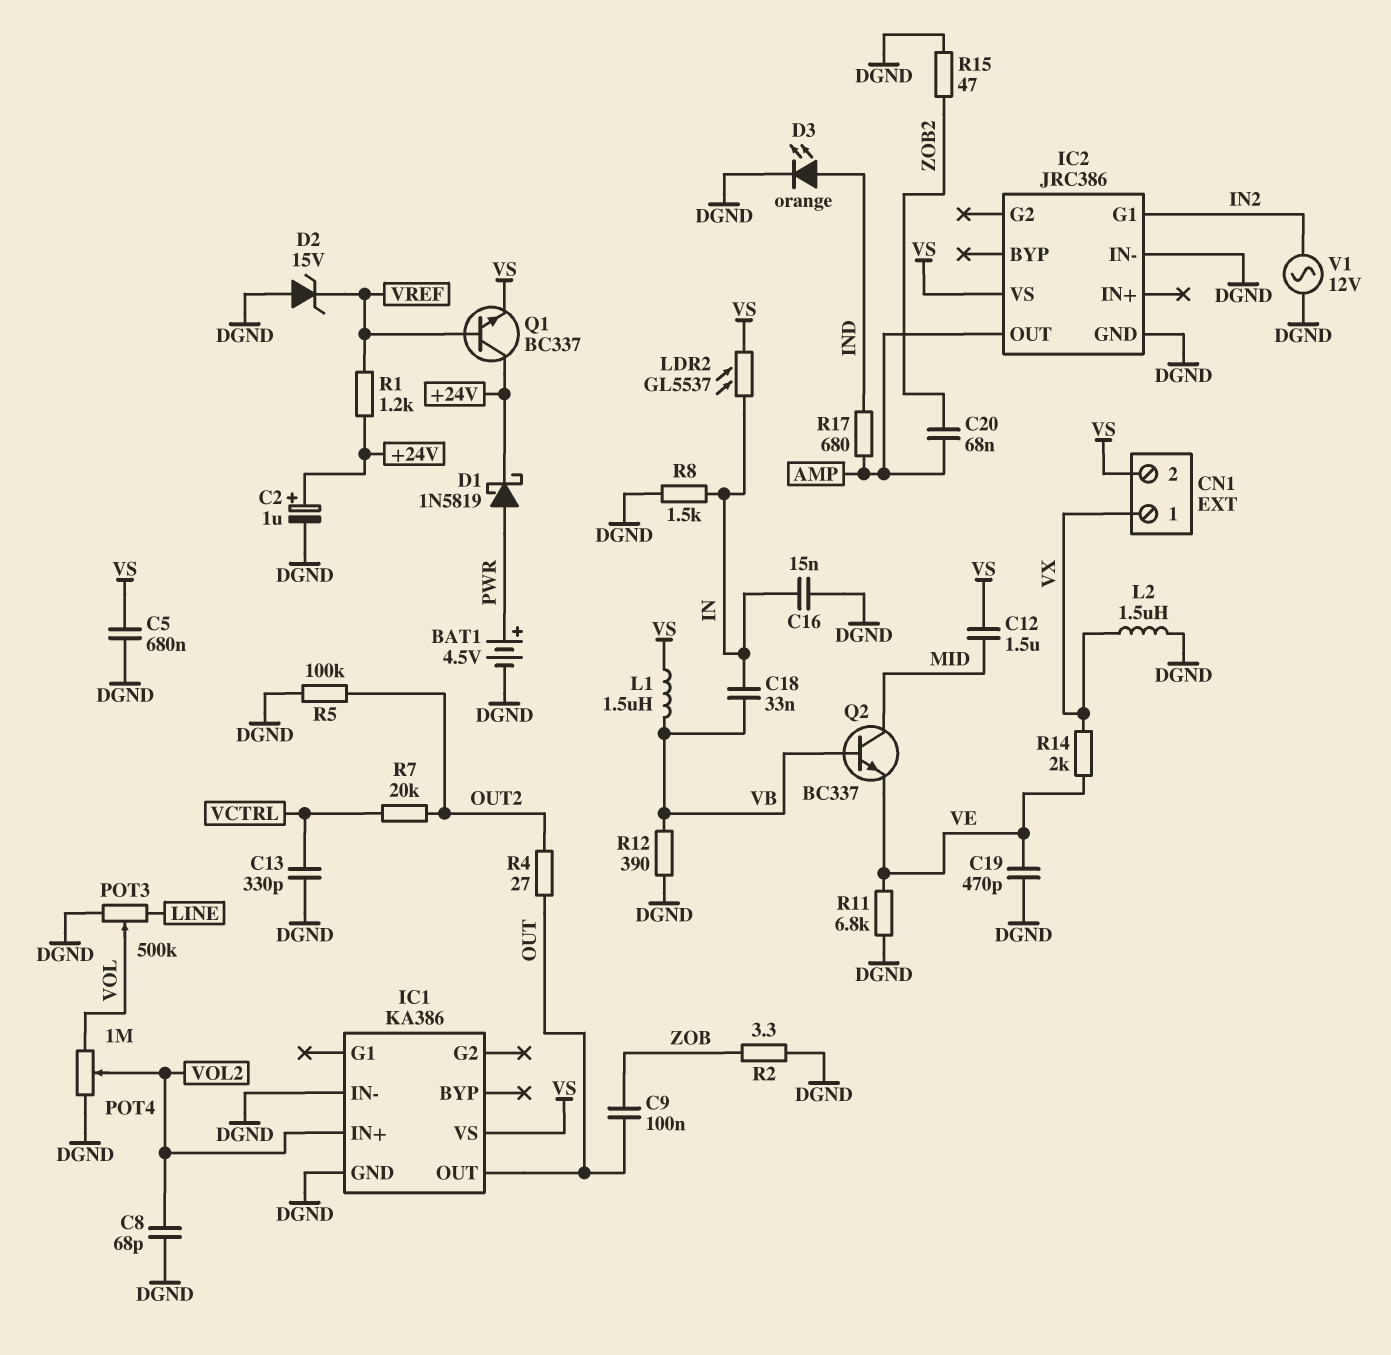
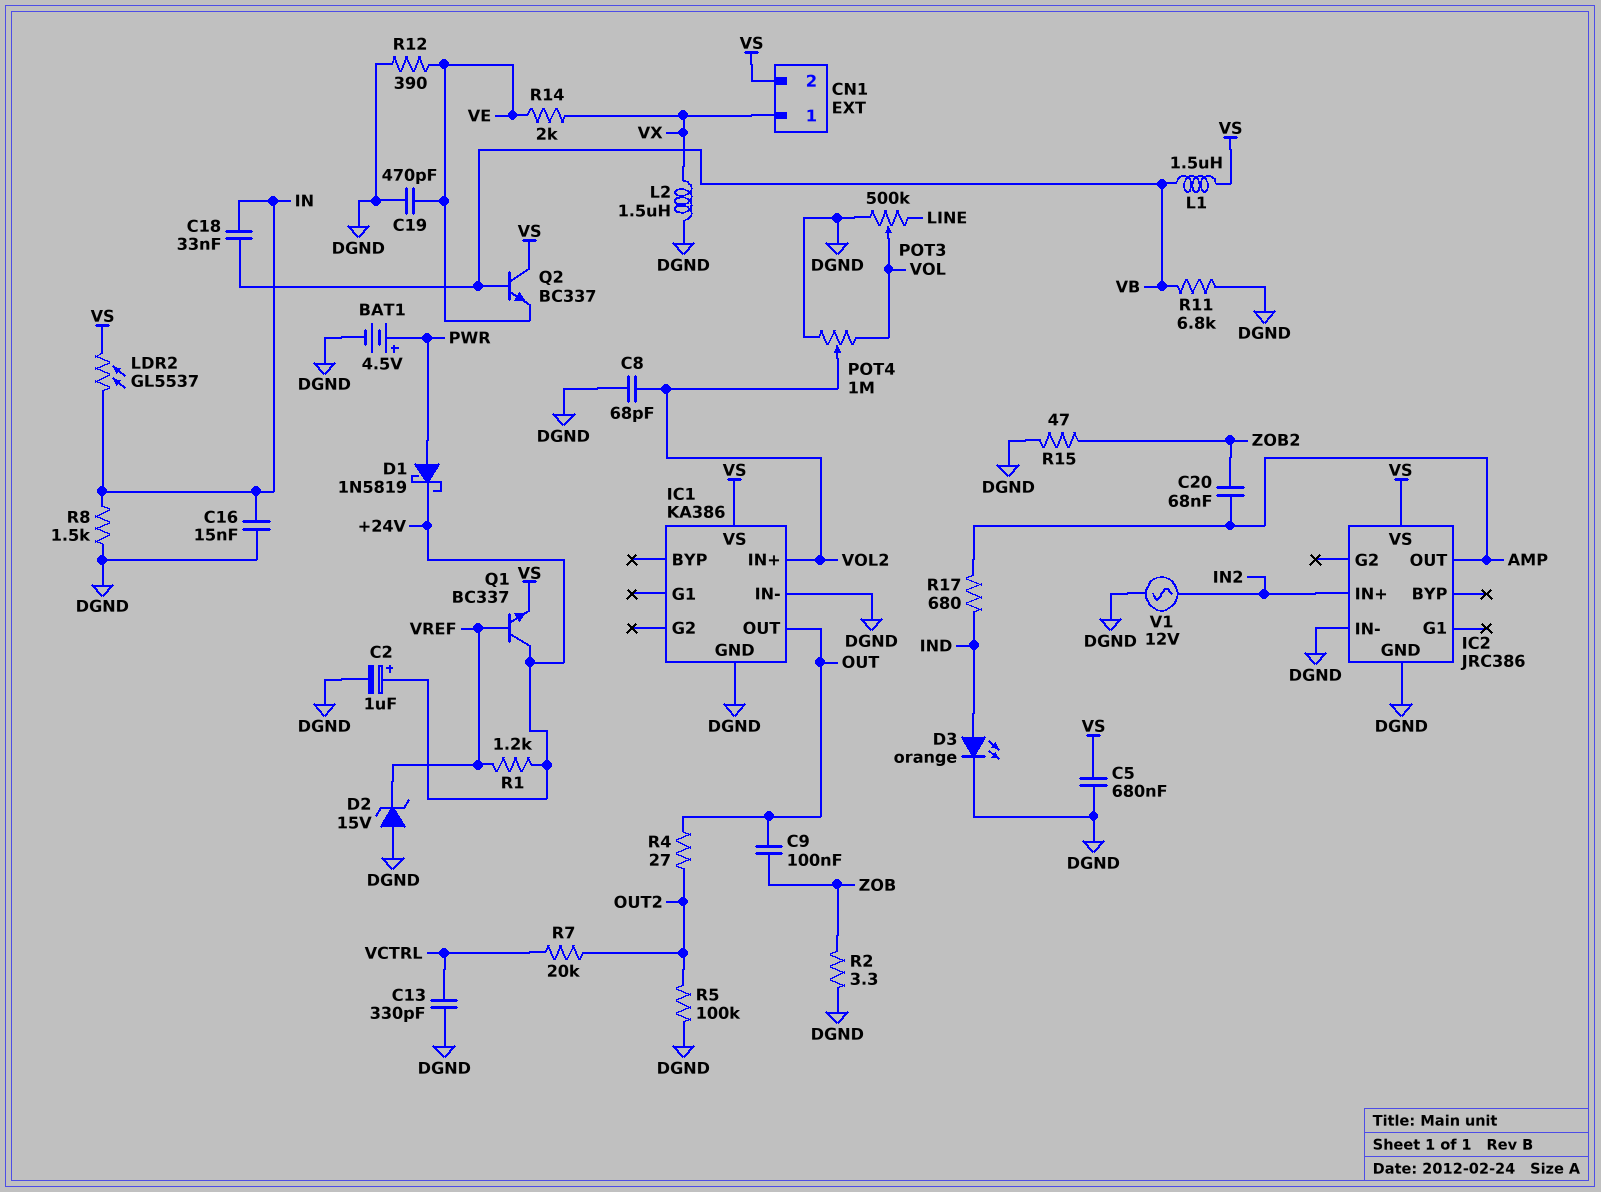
C12: 1.5uF (MID, VS) -> none
IC2 pin G1: IN2 -> none
IC2 pin IN+: none -> IN2
Q2: NPN BC337 (B VB, C MID, E VE) -> NPN BC337 (B VB, C VS, E VE)
R11: 6.8k (DGND, VE) -> 6.8k (DGND, VB)
R12: 390 (DGND, VB) -> 390 (DGND, VE)

